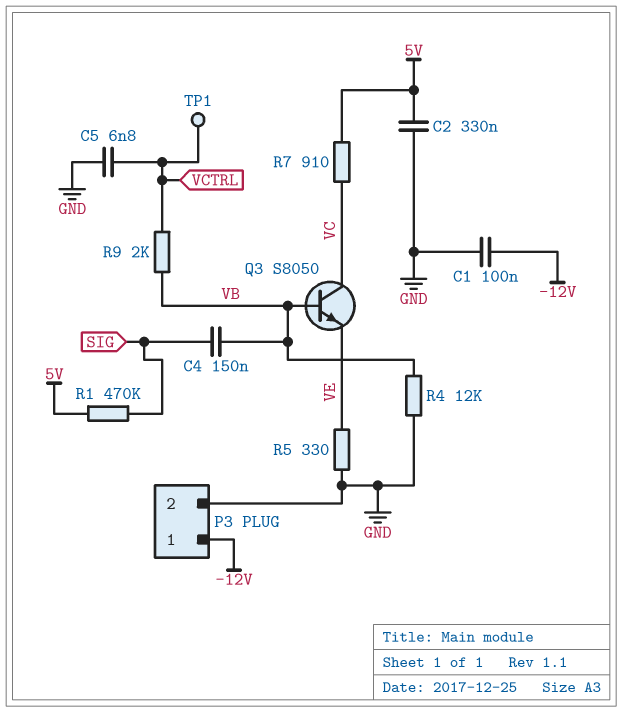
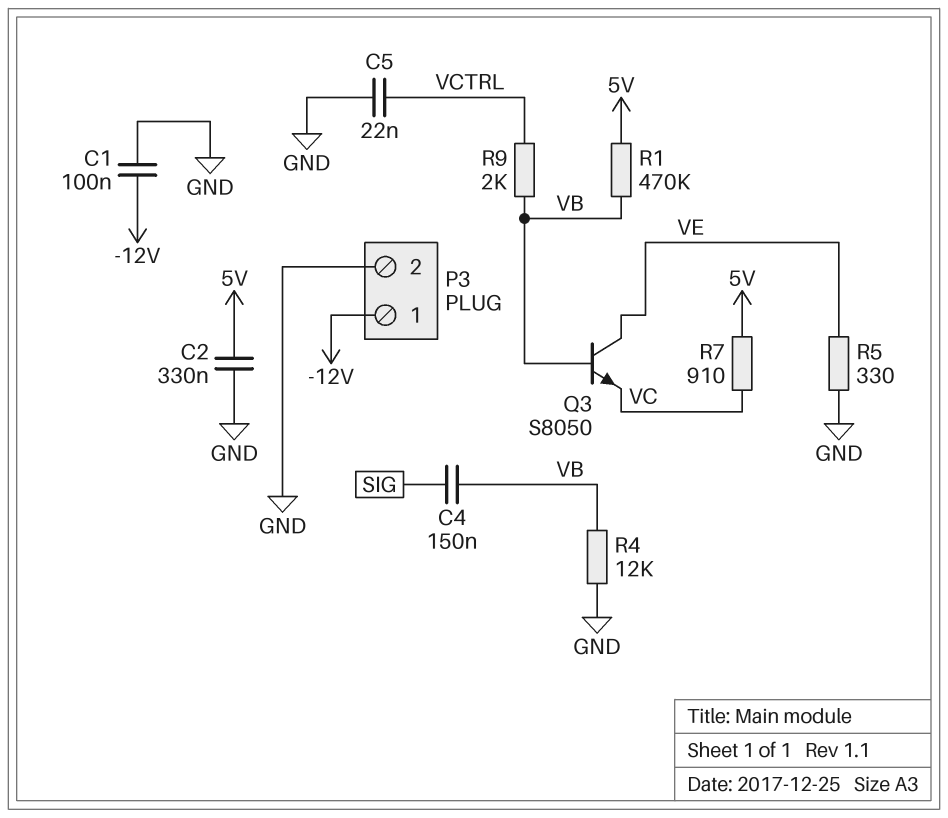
C5: 6.8nF (GND, VCTRL) -> 22nF (GND, VCTRL)
Q3: NPN S8050 (B VB, C VC, E VE) -> NPN S8050 (B VB, C VE, E VC)
R1: 470k (5V, SIG) -> 470k (5V, VB)
TP1: test point (VCTRL) -> none

